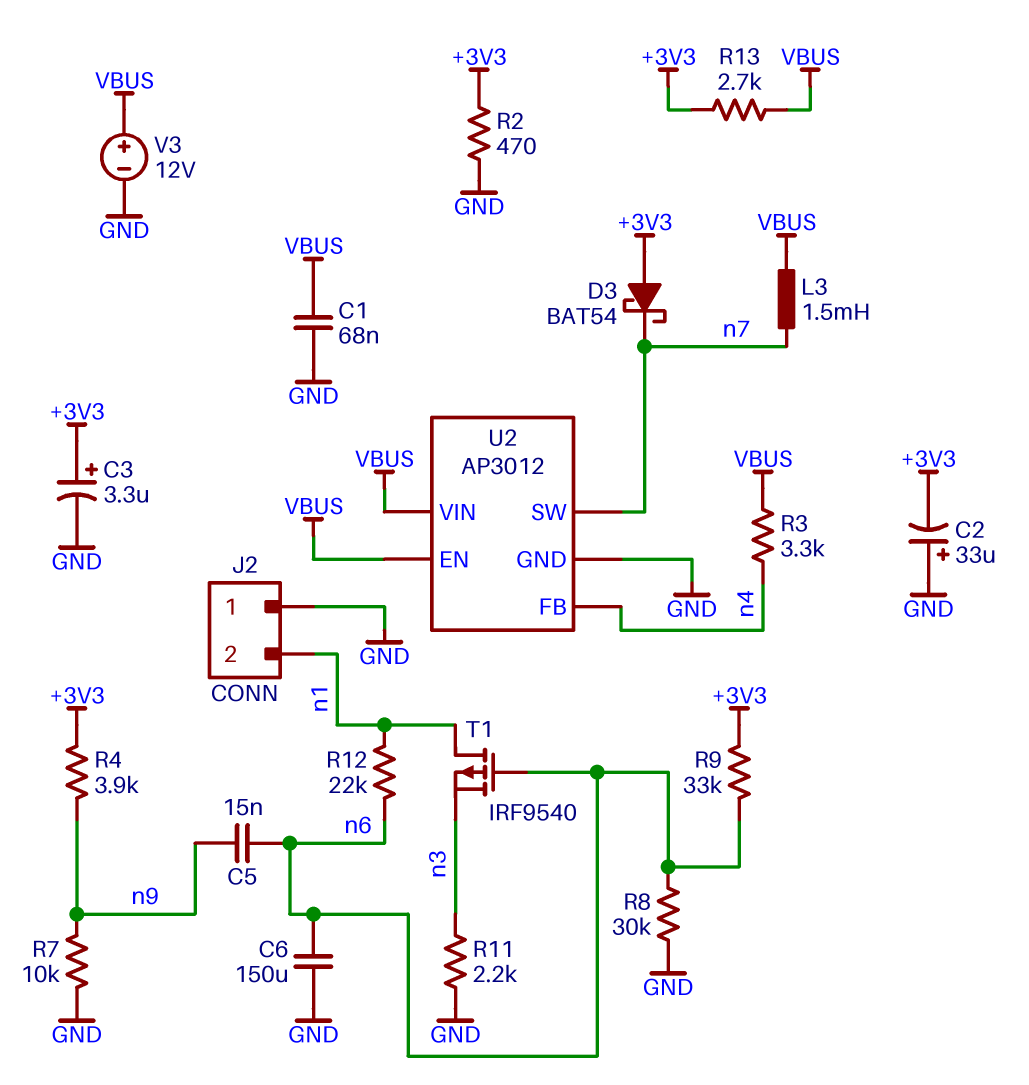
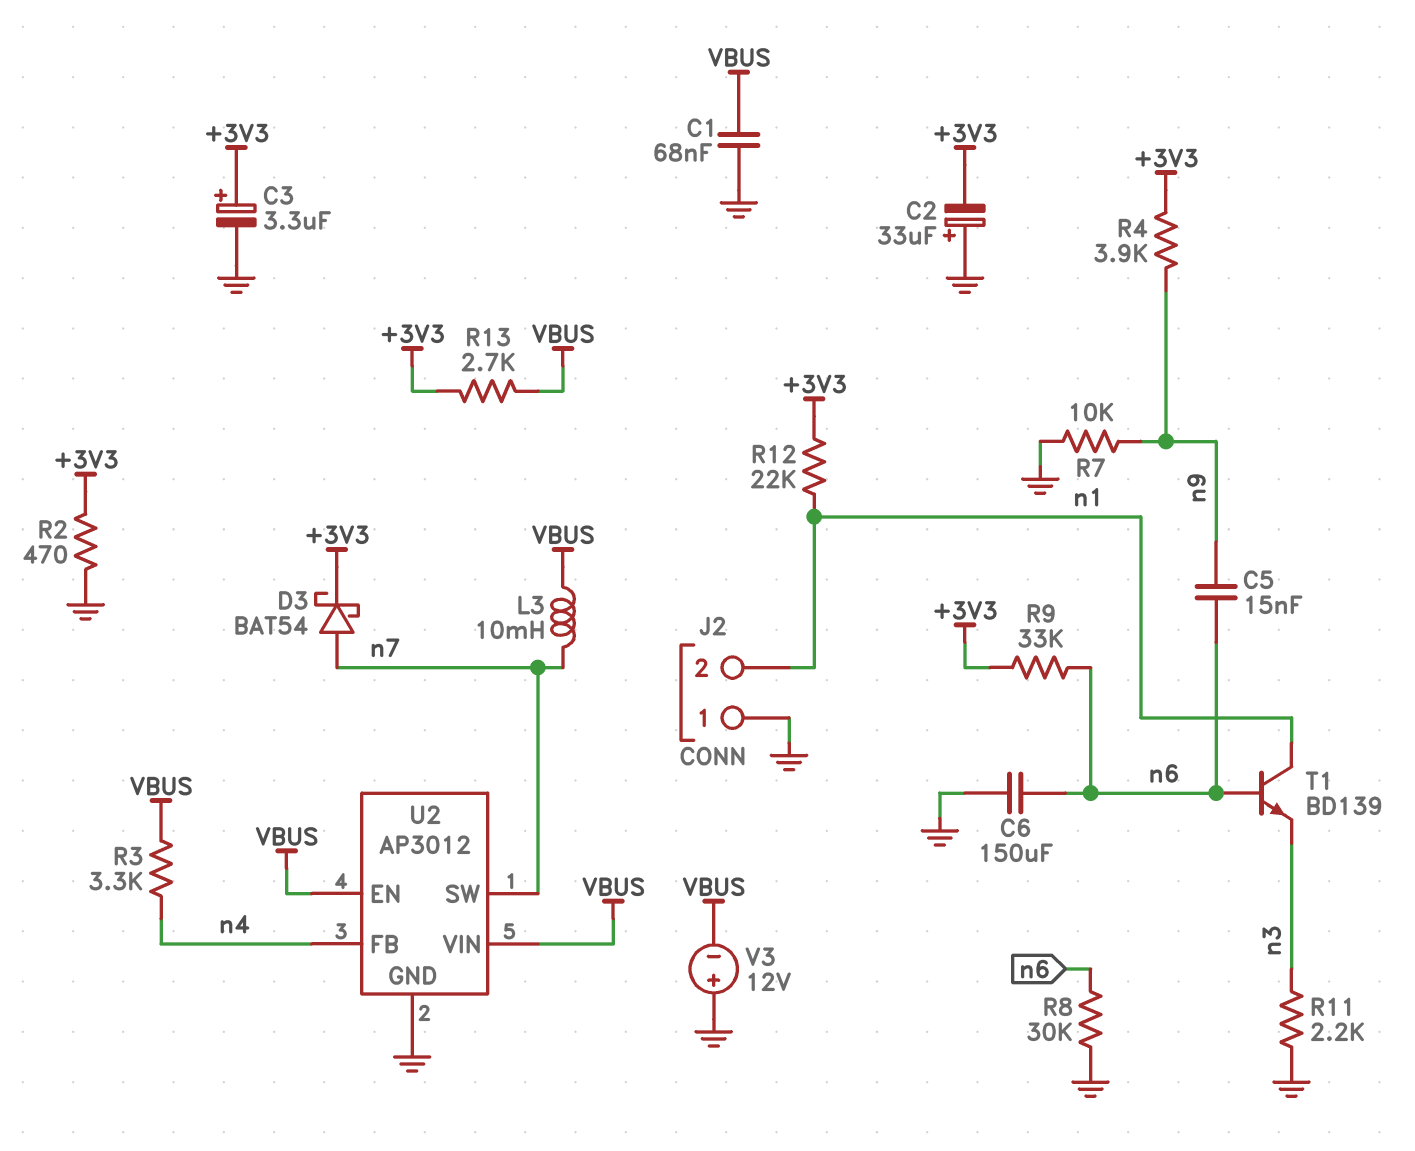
D3: schottky BAT54 (A +3V3, K n7) -> schottky BAT54 (A n7, K +3V3)
L3: 1.5mH (VBUS, n7) -> 10mH (VBUS, n7)
R12: 22k (n1, n6) -> 22k (+3V3, n1)
T1: PMOS IRF9540 (G n6, D n1, S n3) -> NPN BD139 (B n6, C n1, E n3)
V3: 12V (plus VBUS, minus GND) -> 12V (plus GND, minus VBUS)

